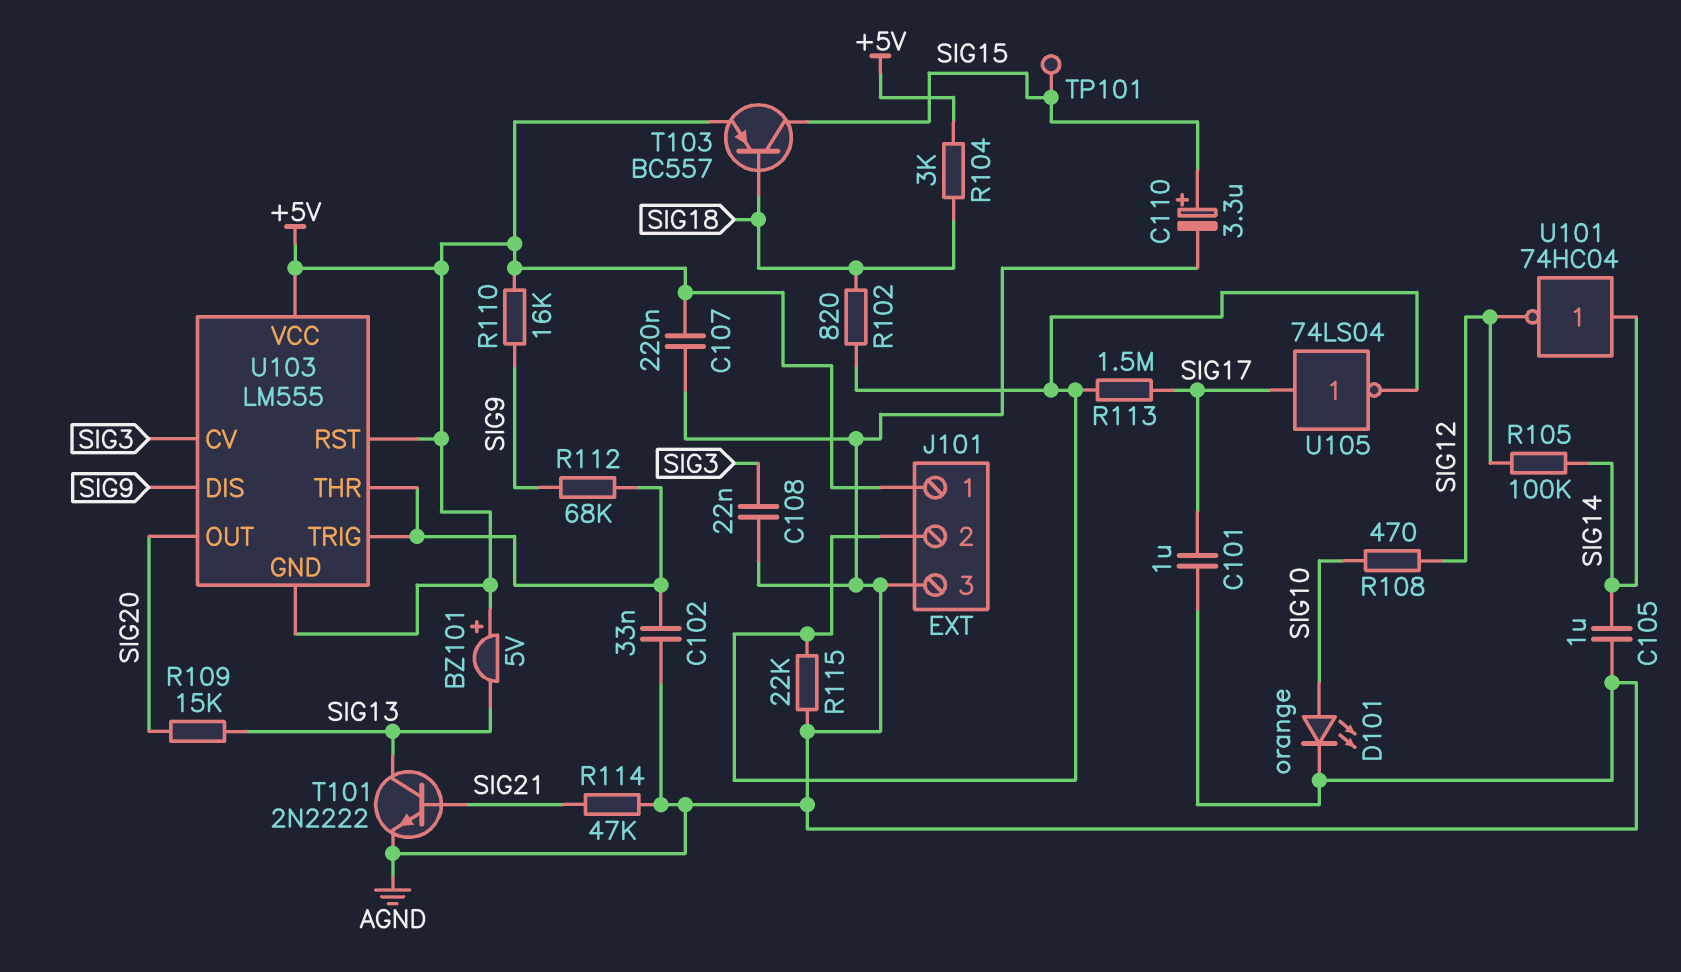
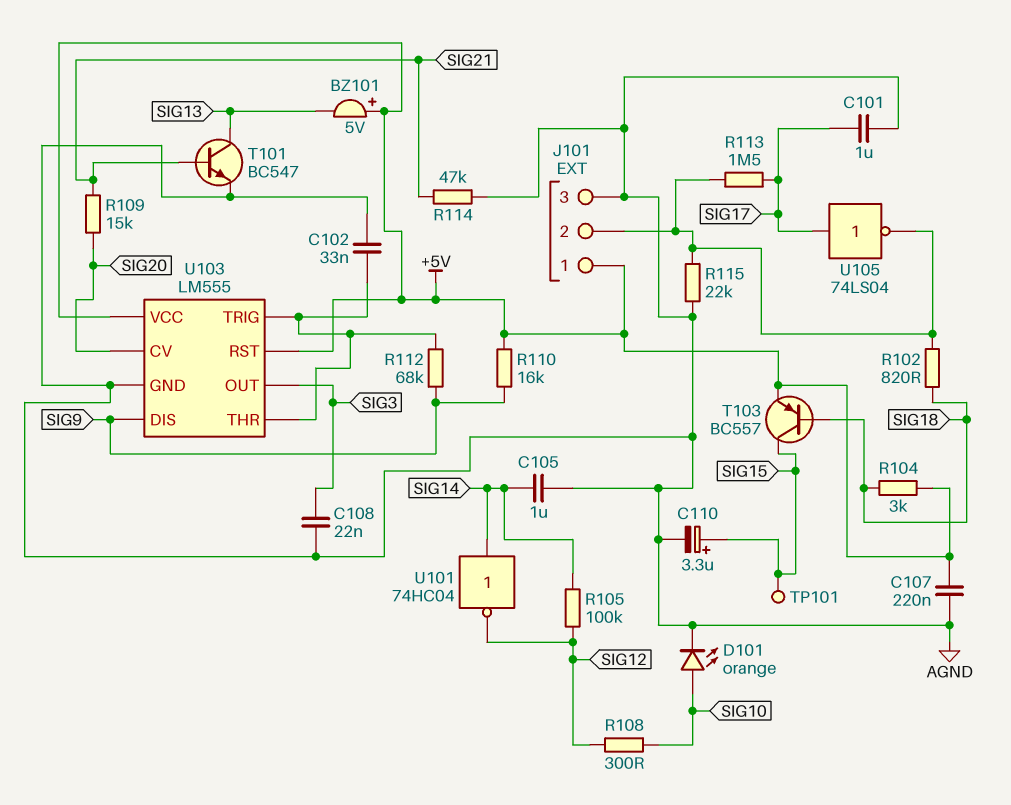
R108: 470 (SIG10, SIG12) -> 300 (SIG10, SIG12)
R109: 15k (SIG13, SIG20) -> 15k (SIG20, SIG21)
T101: NPN 2N2222 (B SIG21, C SIG13, E AGND) -> NPN BC547 (B SIG21, C SIG13, E AGND)
U103 pin CV: SIG3 -> SIG20
U103 pin GND: +5V -> AGND
U103 pin OUT: SIG20 -> SIG3

